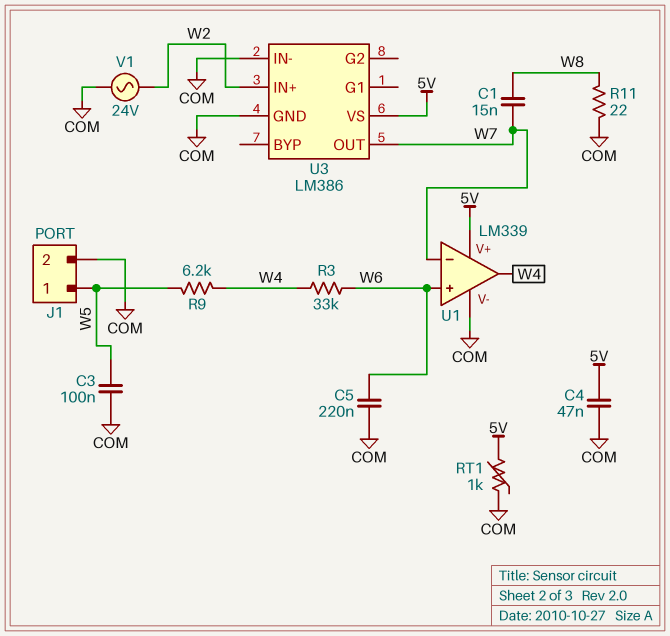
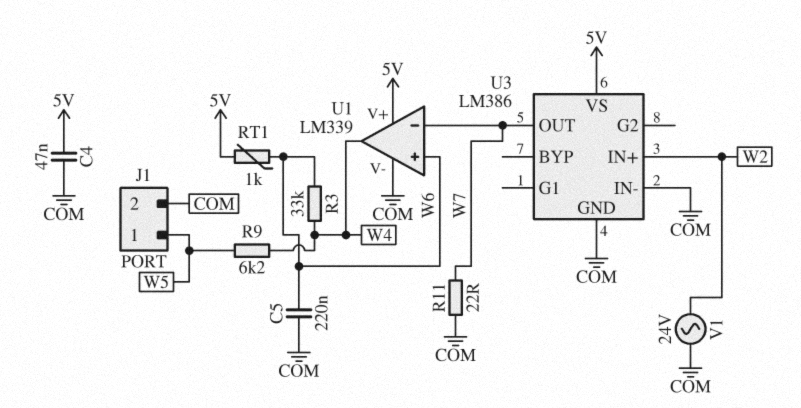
C1: 15nF (W7, W8) -> none
C3: 100nF (COM, W5) -> none
R11: 22 (COM, W8) -> 22 (COM, W7)
RT1: 1k (5V, COM) -> 1k (5V, W6)

